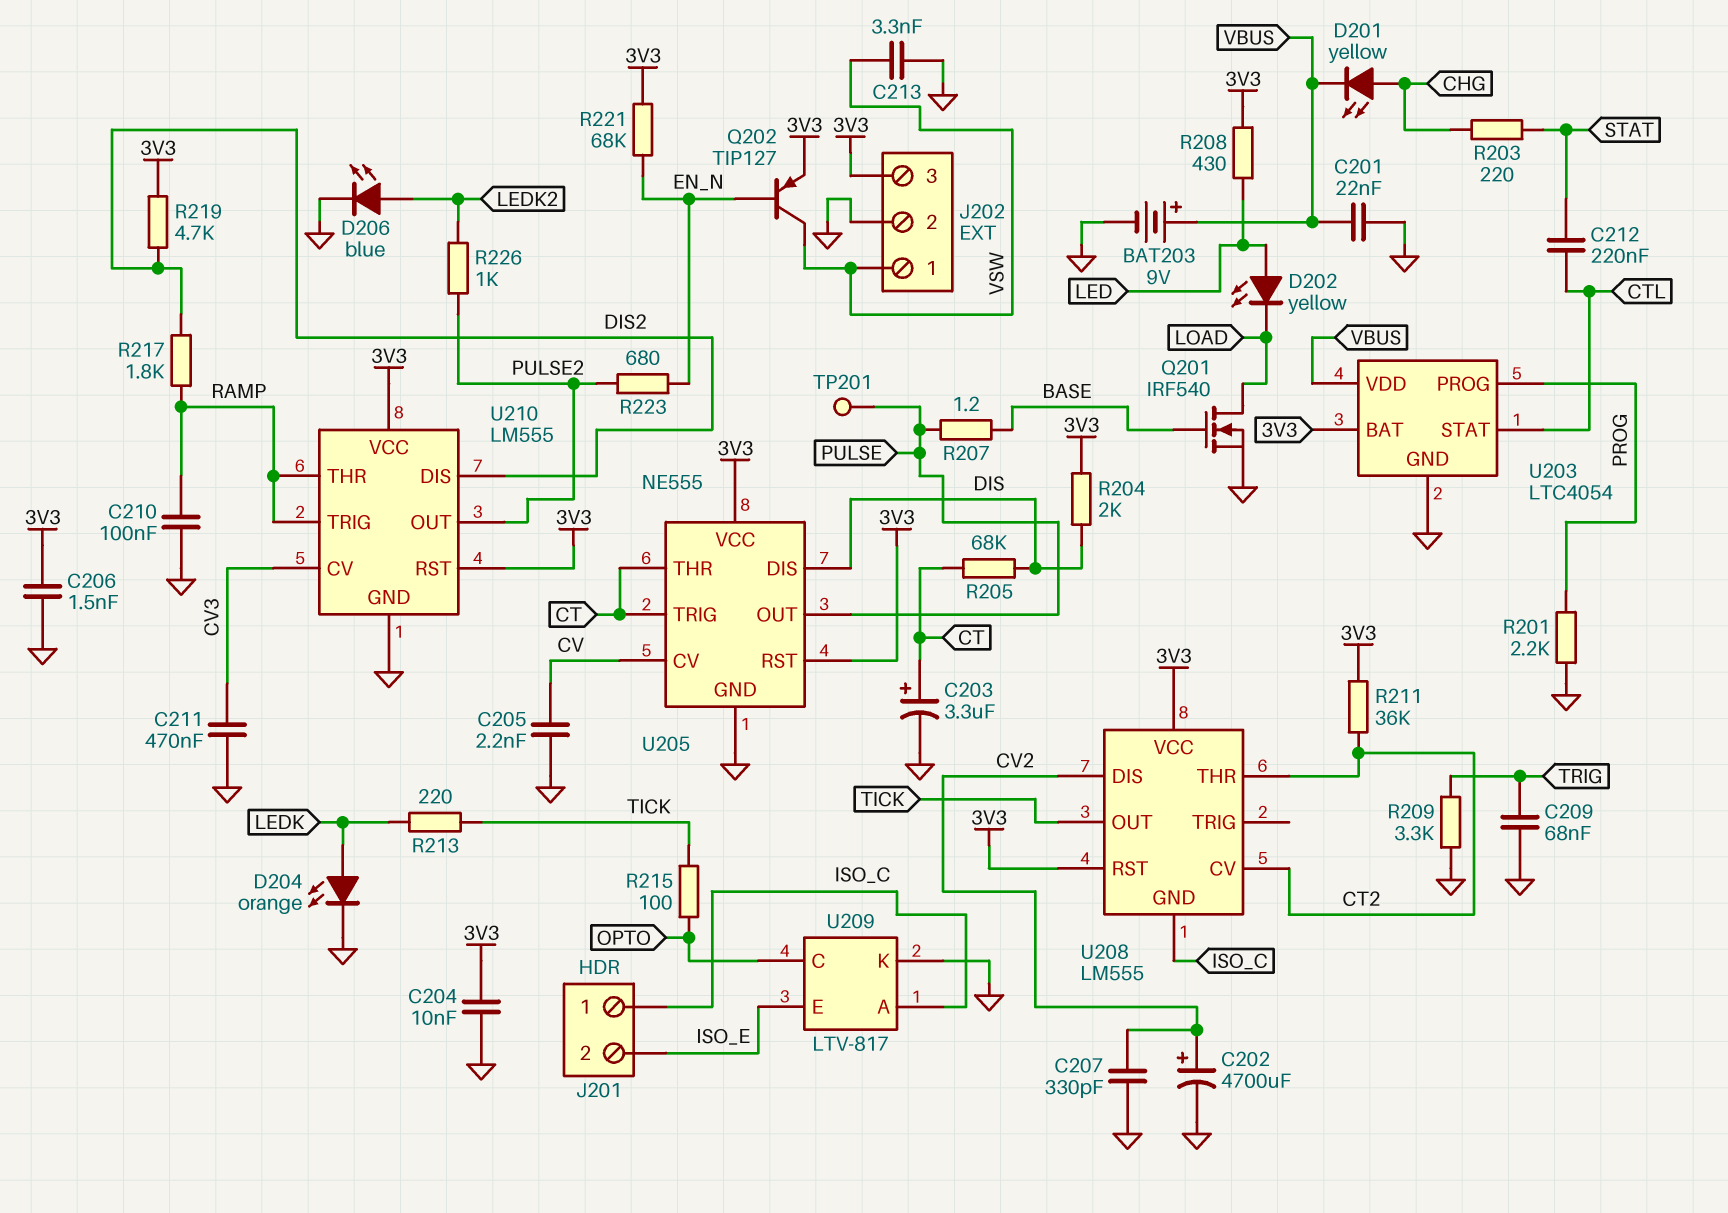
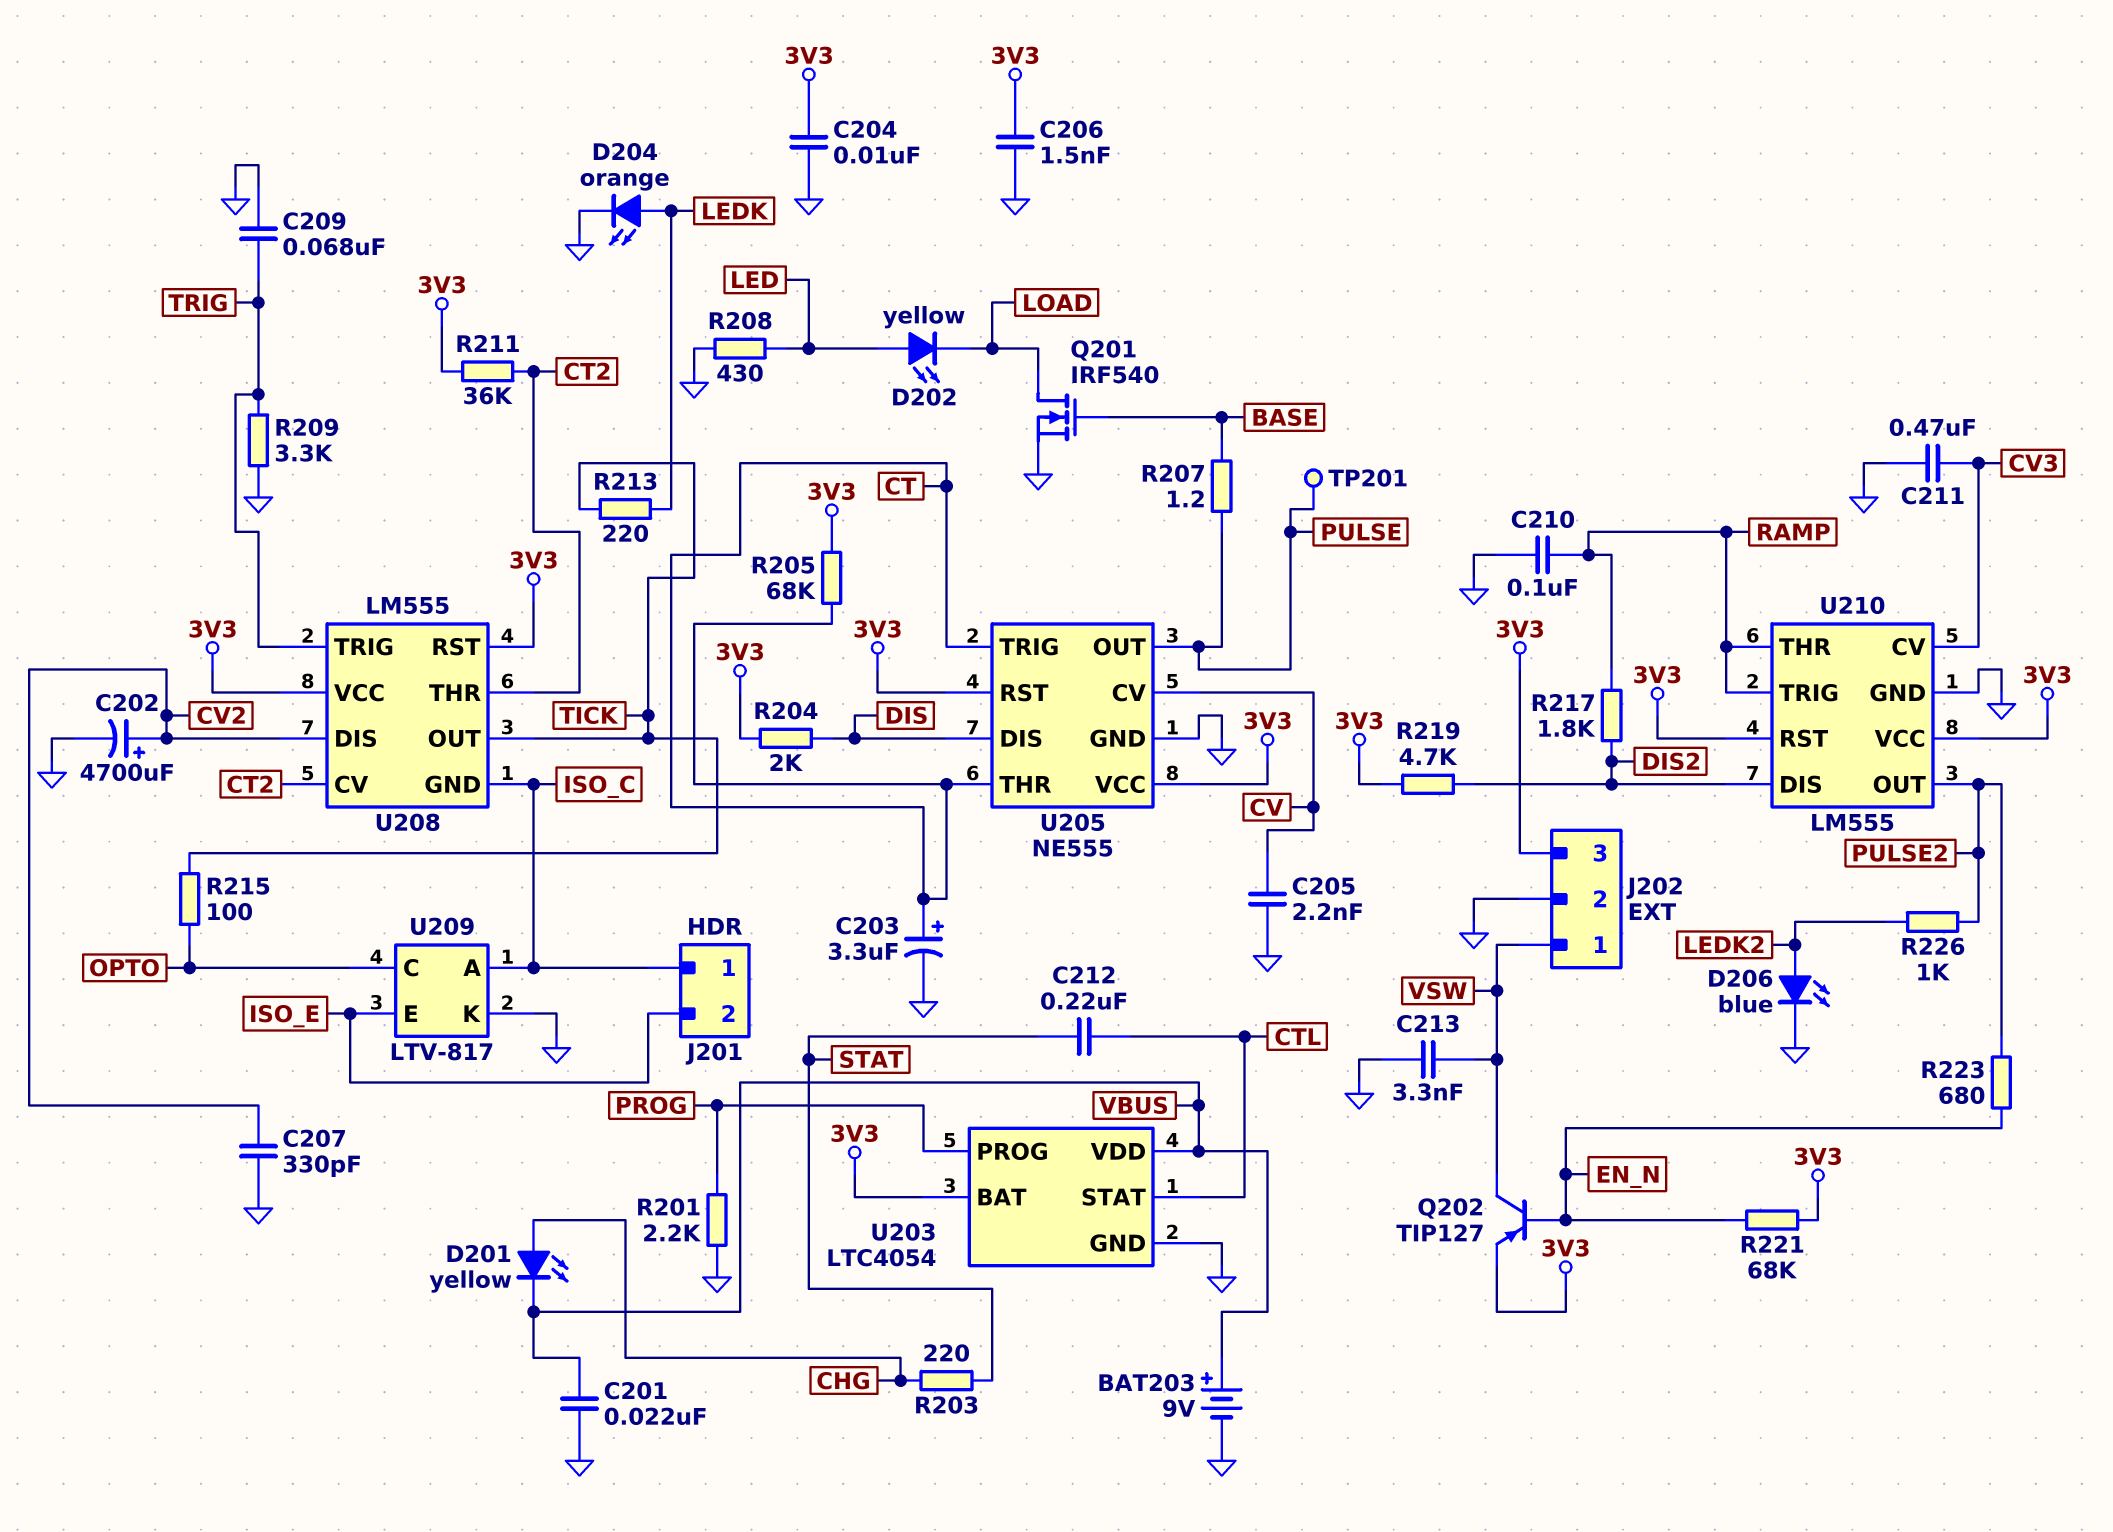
R205: 68k (CT, DIS) -> 68k (3V3, CT)
R208: 430 (3V3, LED) -> 430 (GND, LED)
U208 pin TRIG: none -> TRIG

